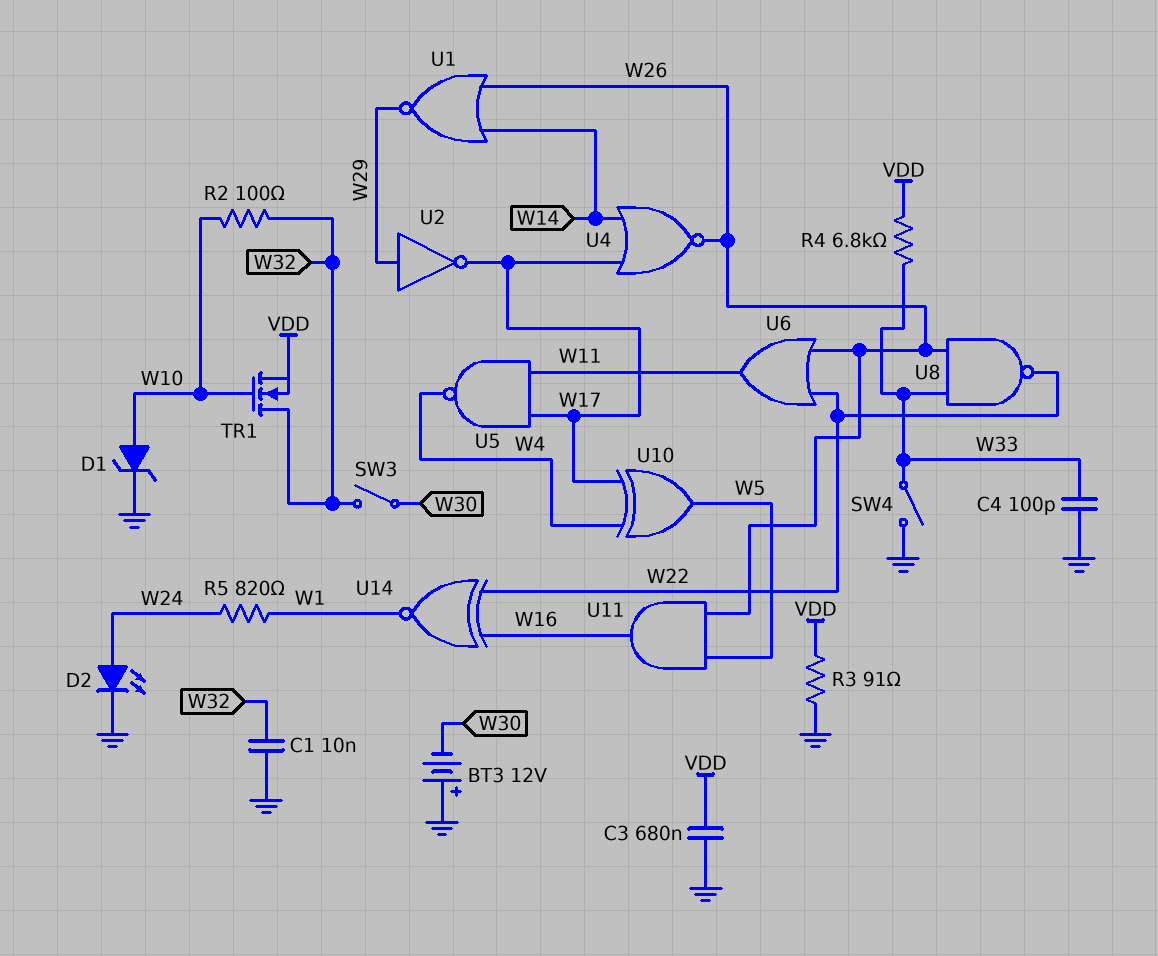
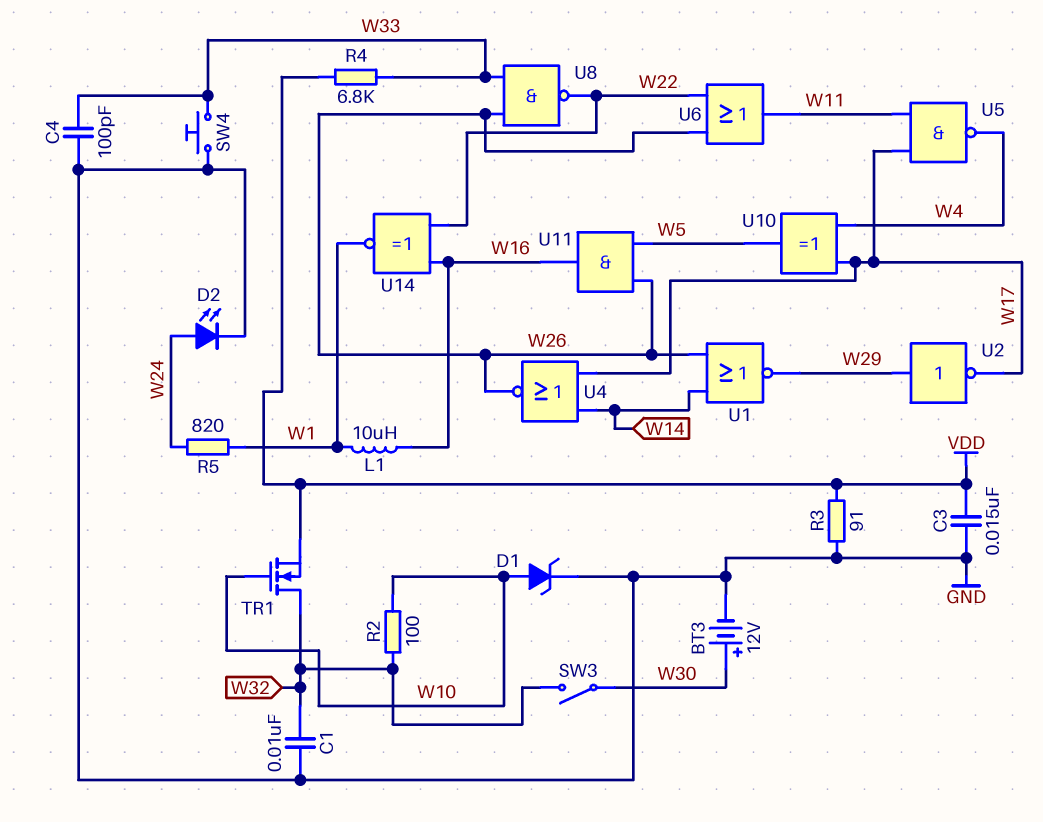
BT3: 12V (plus GND, minus W30) -> 12V (plus W30, minus GND)
C3: 680nF (GND, VDD) -> 15nF (GND, VDD)
L1: none -> 10uH (W1, W16)
SW4: switch (GND, W33) -> button (GND, W33)

